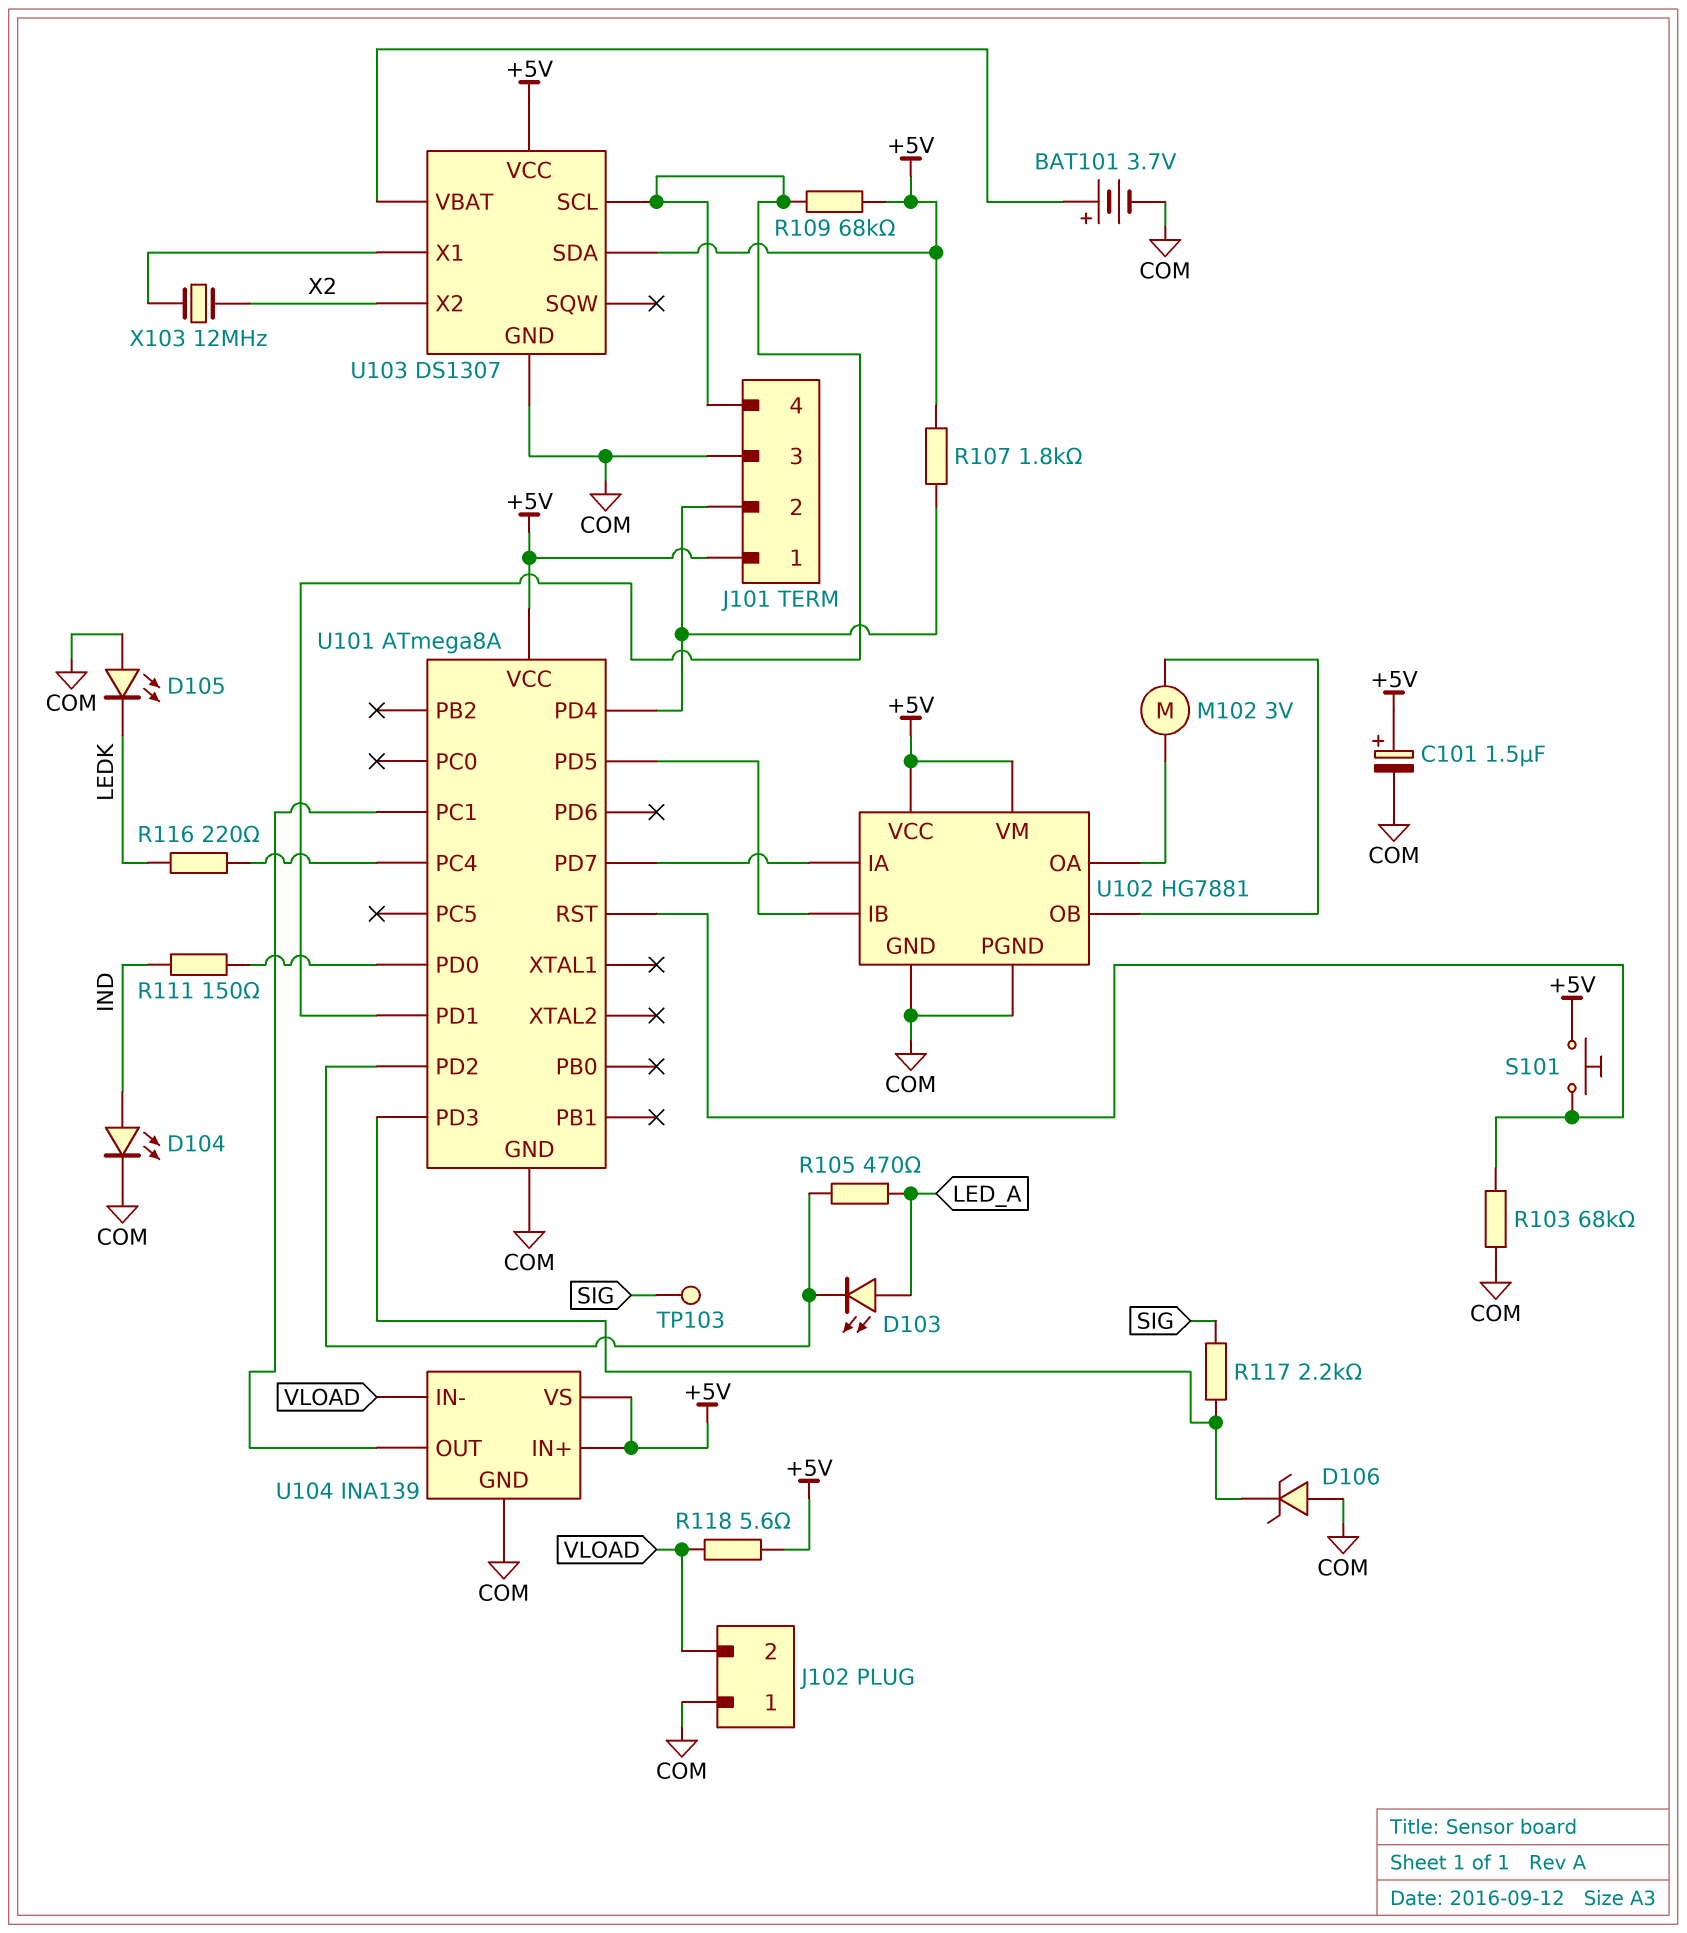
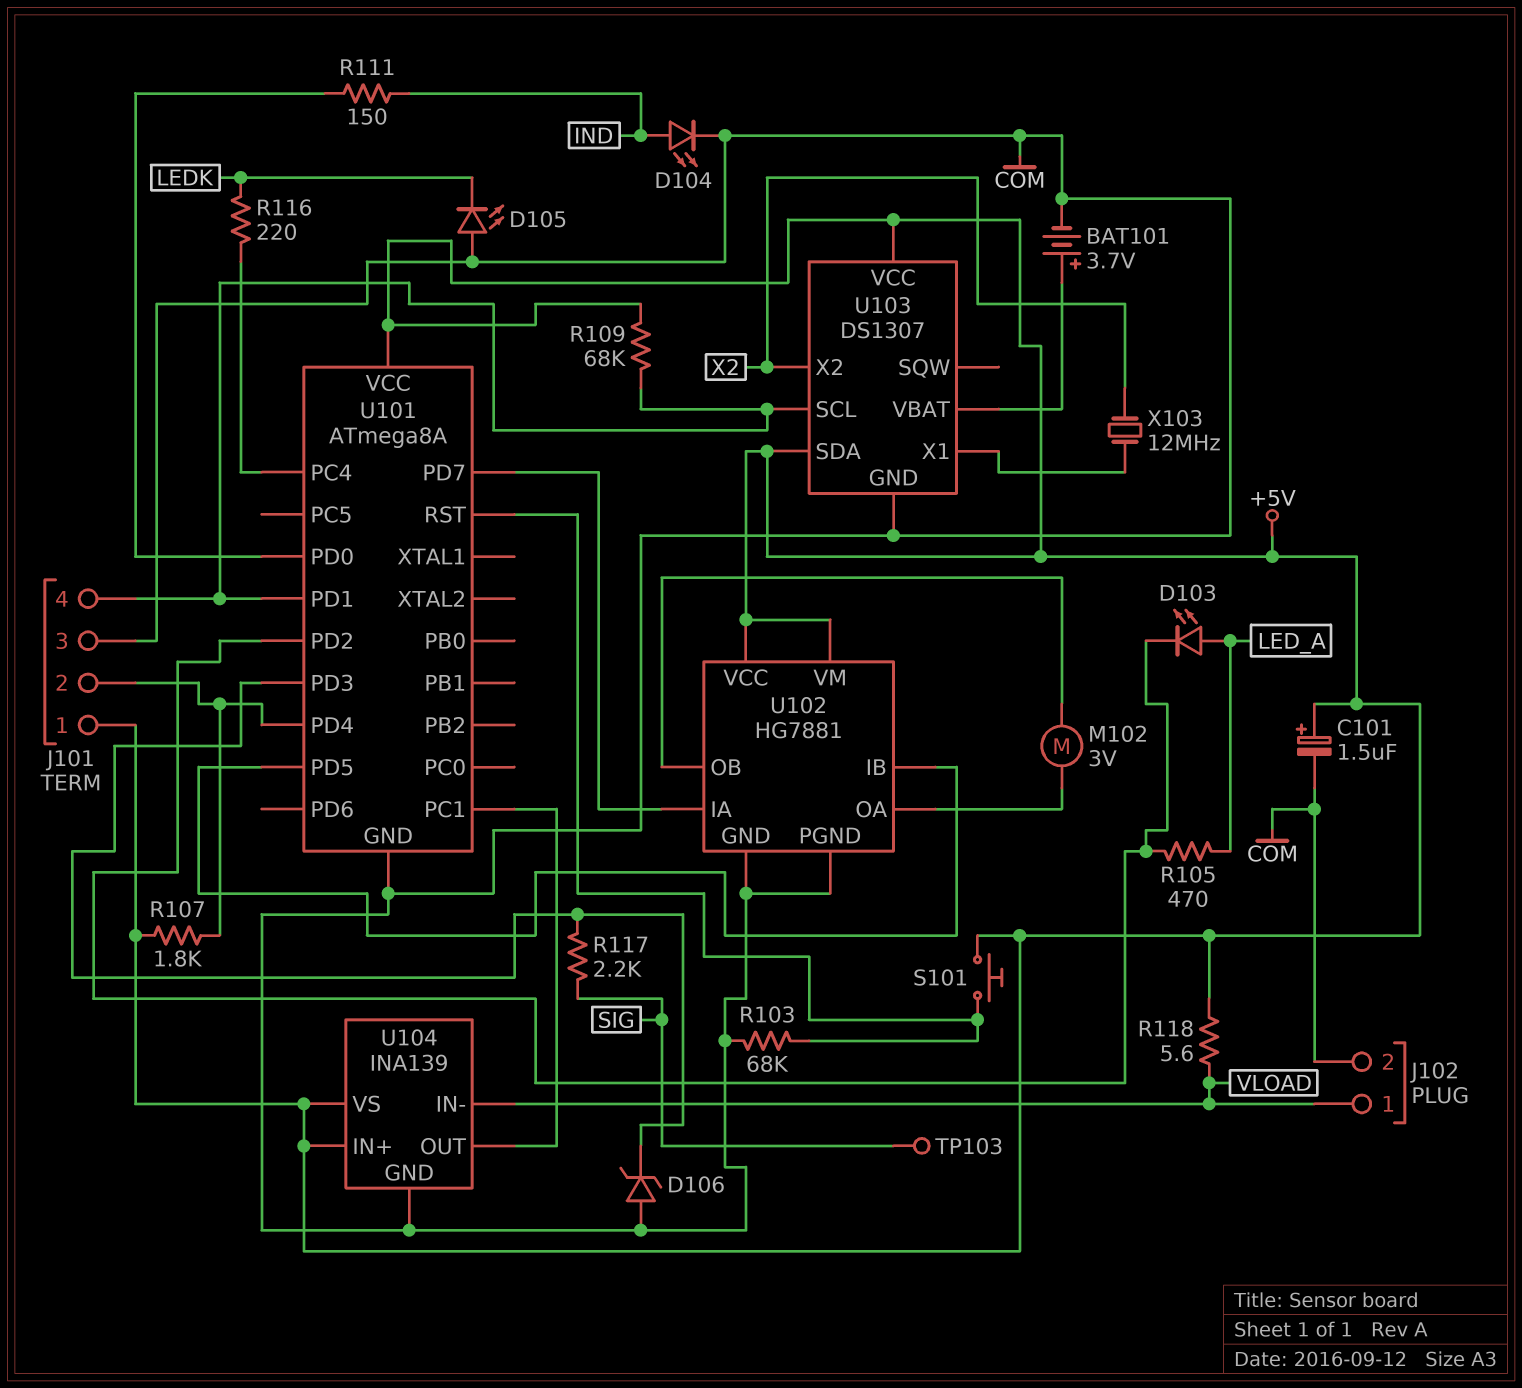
J102 pin 1: COM -> VLOAD
J102 pin 2: VLOAD -> COM

